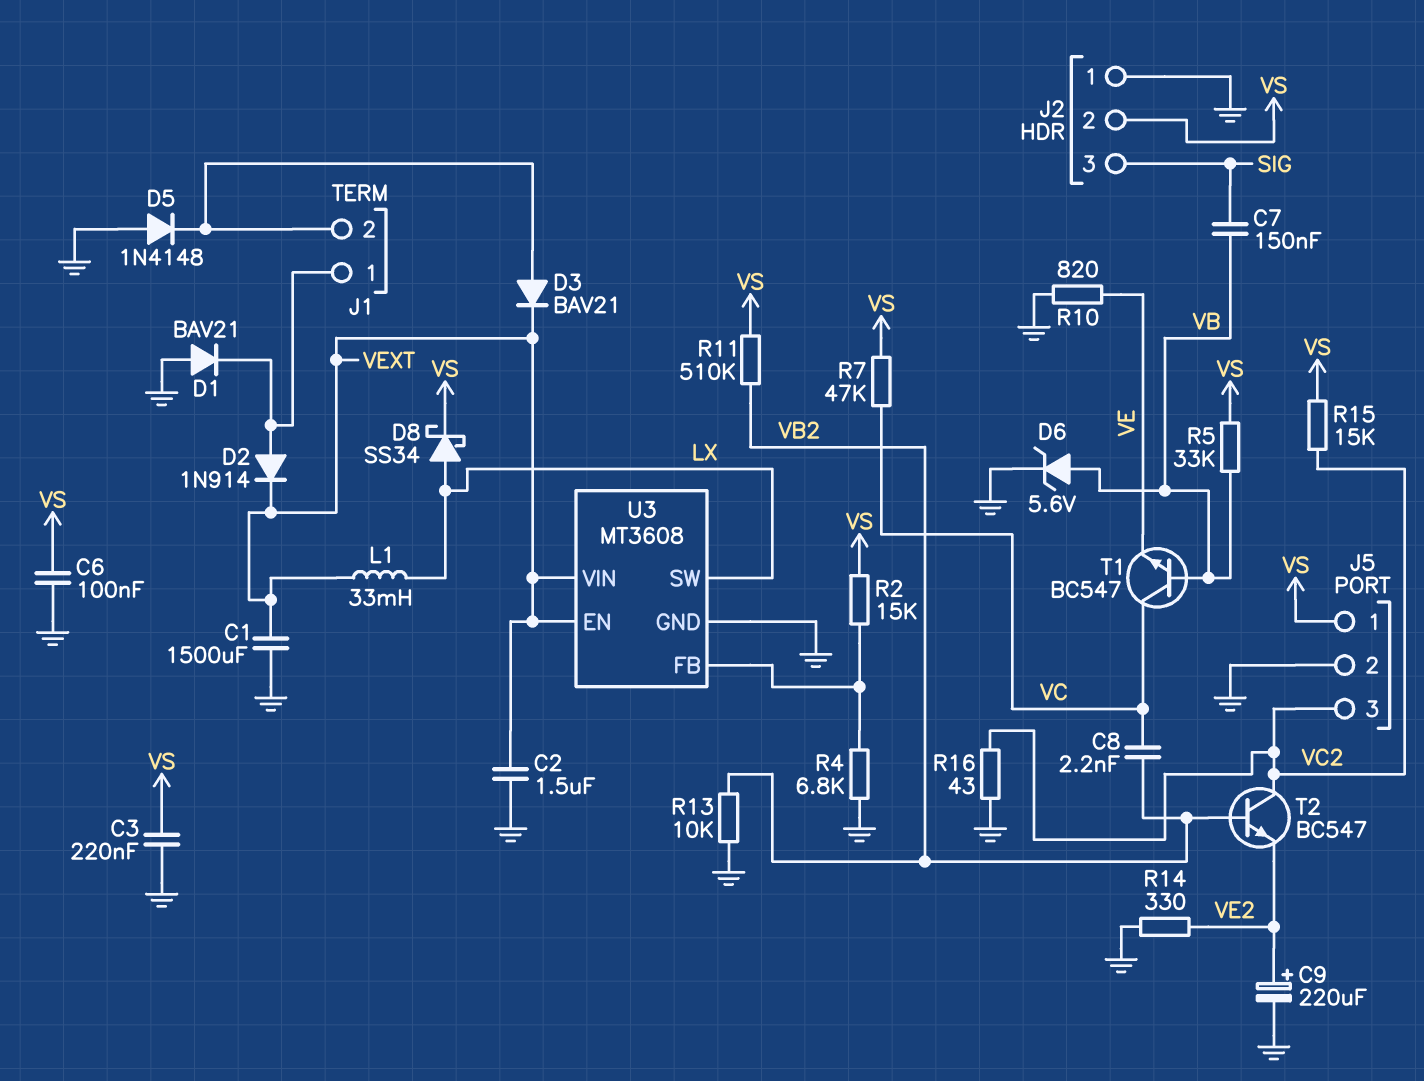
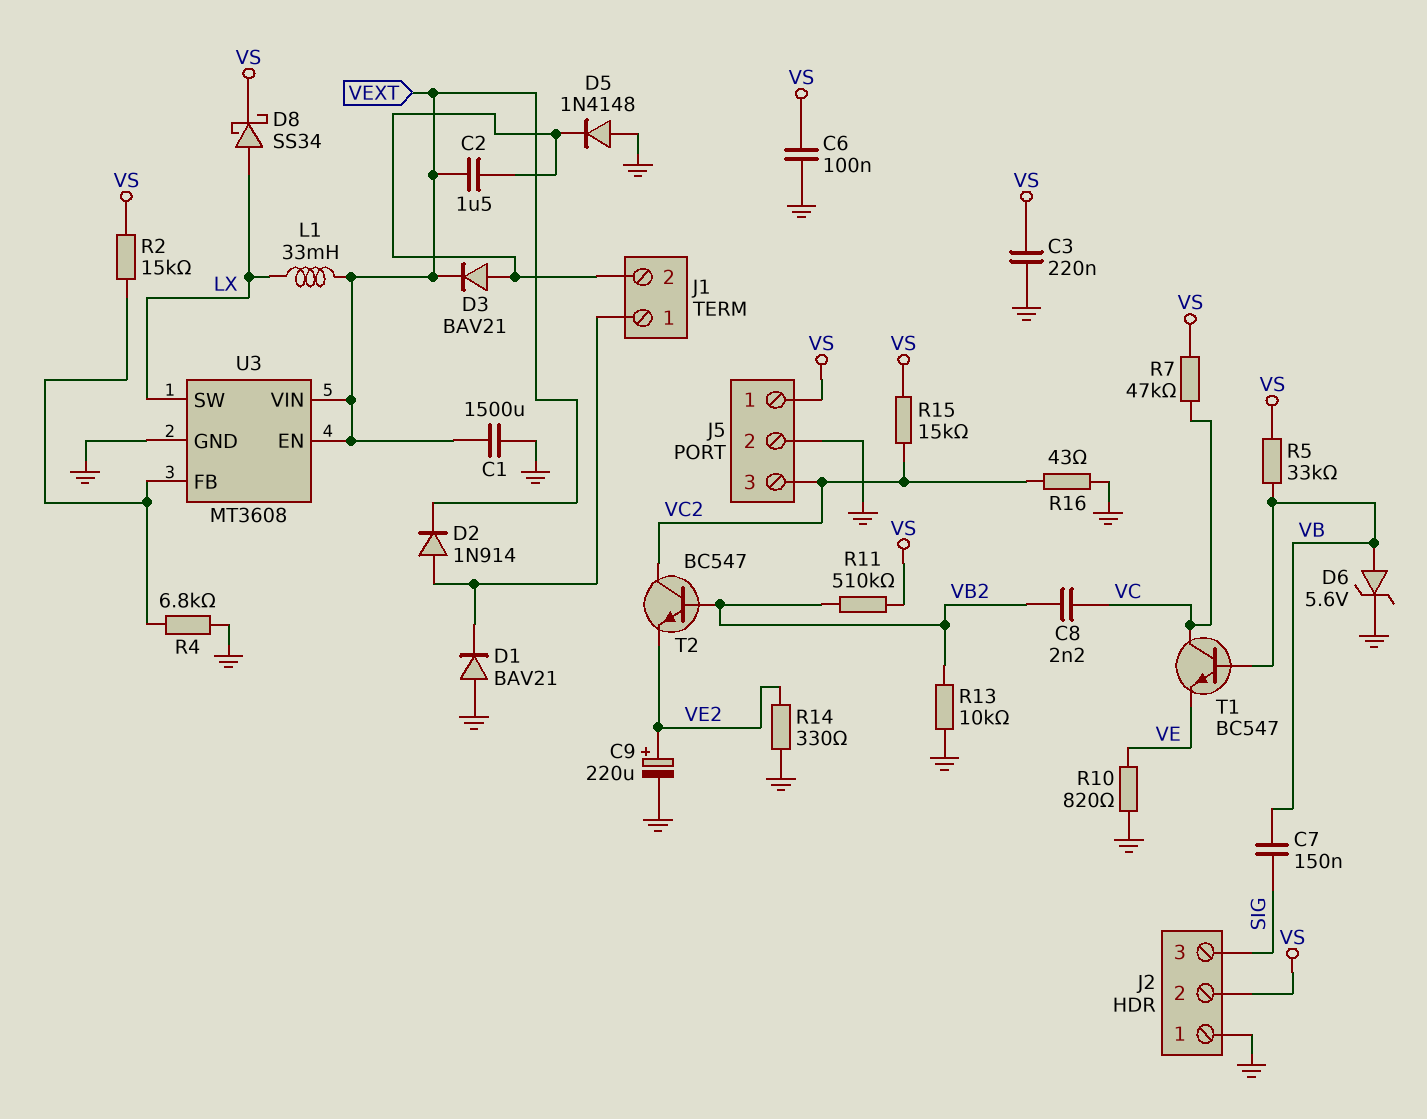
C2: 1.5uF (GND, VEXT) -> 1.5uF (J1/2, VEXT)

